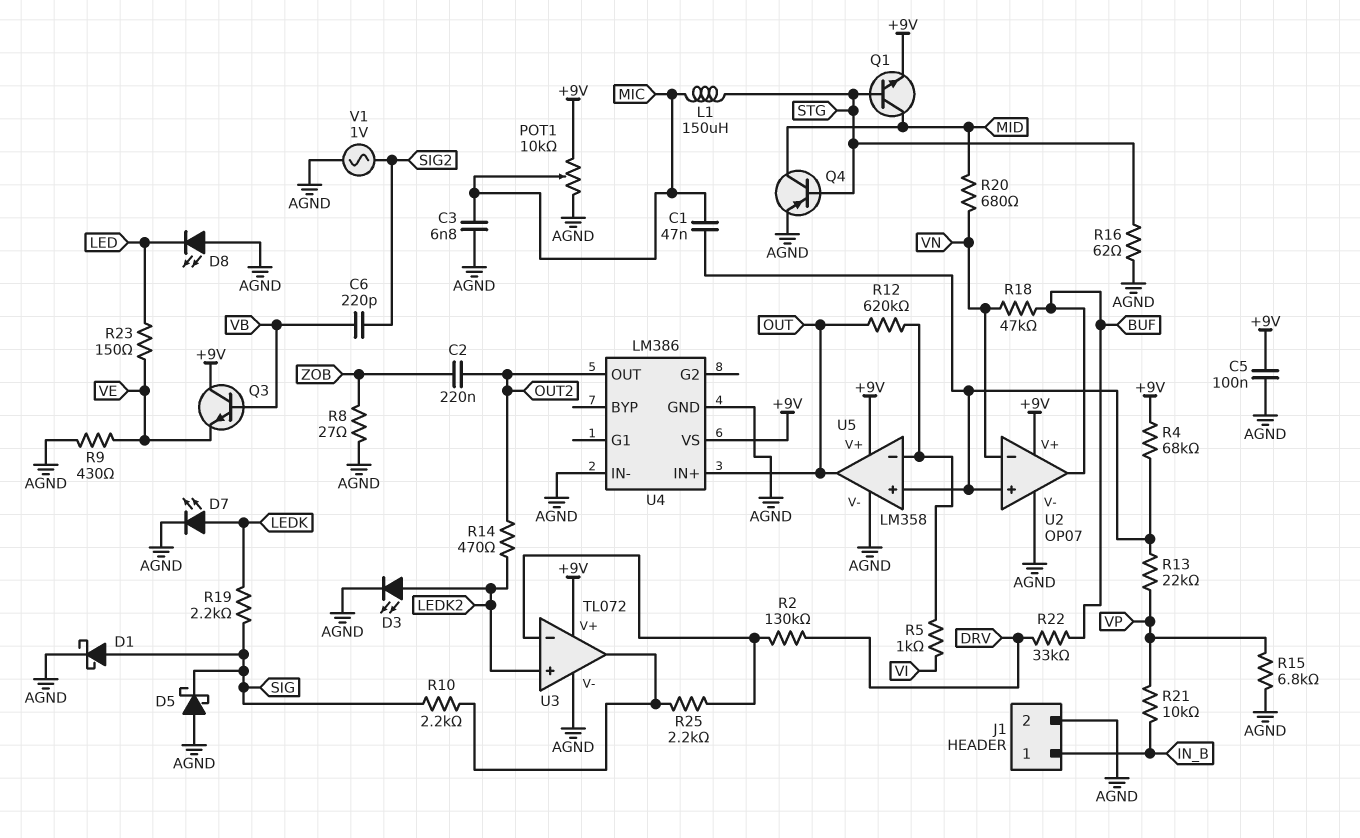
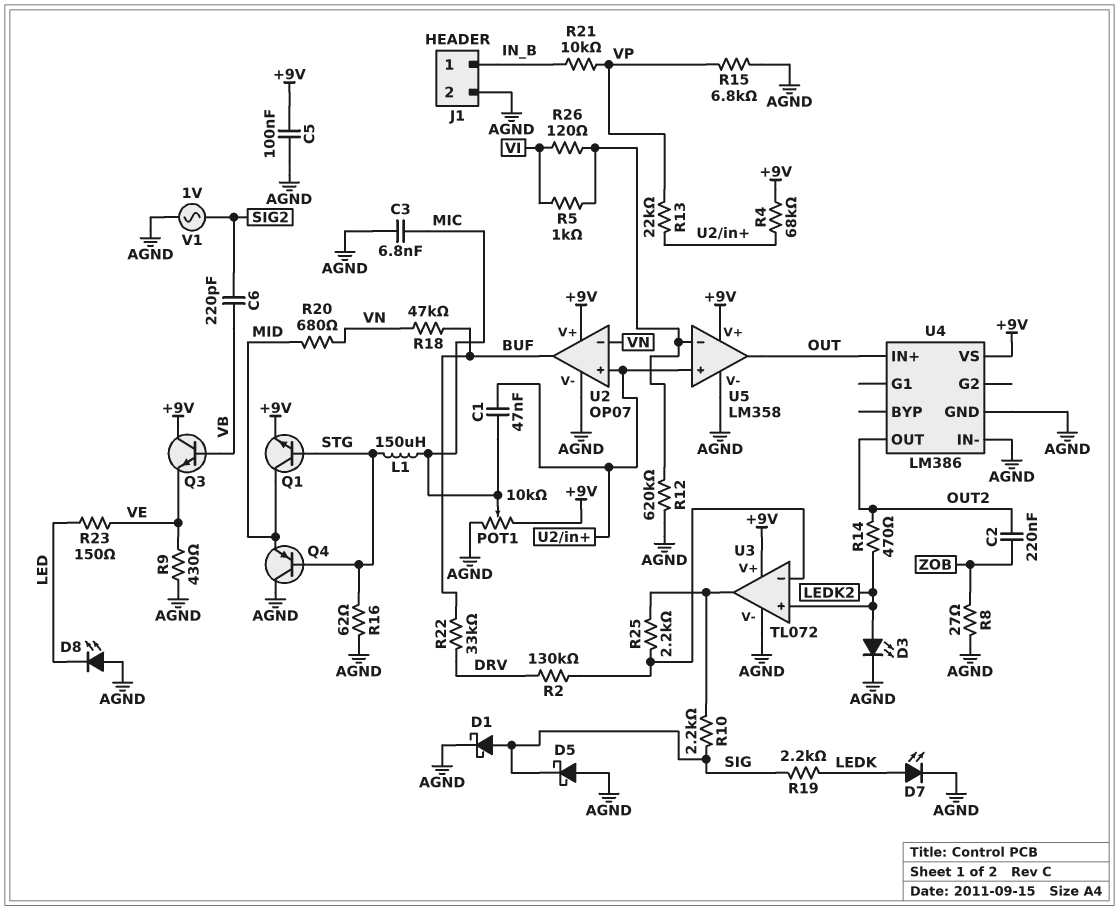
Q4: PNP (B STG, C MID, E AGND) -> PNP (B STG, C AGND, E MID)
R12: 620k (OUT, U5/in-) -> 620k (AGND, U5/in-)
R26: none -> 120 (U5/in-, VI)

